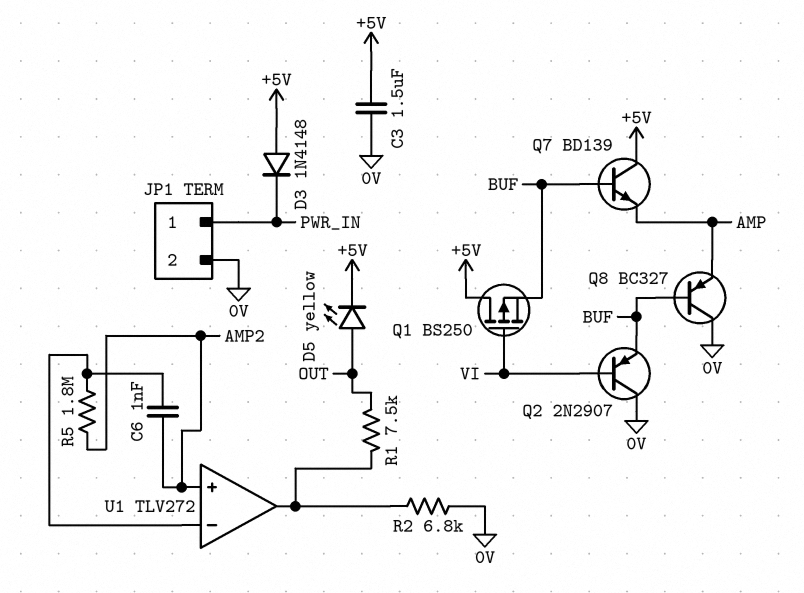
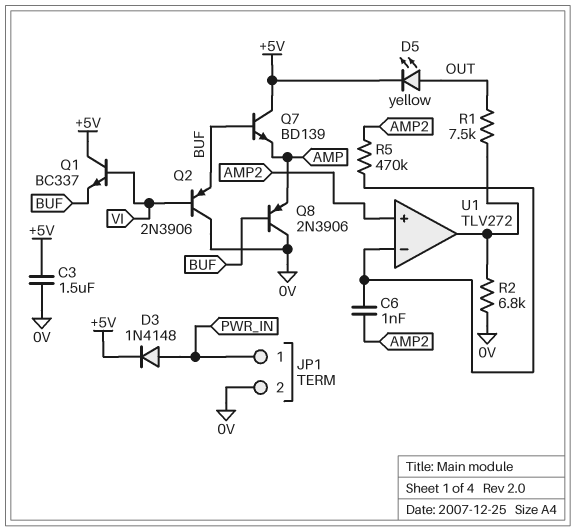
D3: diode 1N4148 (A +5V, K PWR_IN) -> diode 1N4148 (A PWR_IN, K +5V)
Q1: PMOS BS250 (G VI, D +5V, S BUF) -> NPN BC337 (B VI, C +5V, E BUF)
Q2: PNP 2N2907 (B VI, C 0V, E BUF) -> PNP 2N3906 (B VI, C 0V, E BUF)
Q8: PNP BC327 (B BUF, C 0V, E AMP) -> PNP 2N3906 (B BUF, C 0V, E AMP)
R5: 1.8M (AMP2, U1/in-) -> 470k (AMP2, U1/in-)

